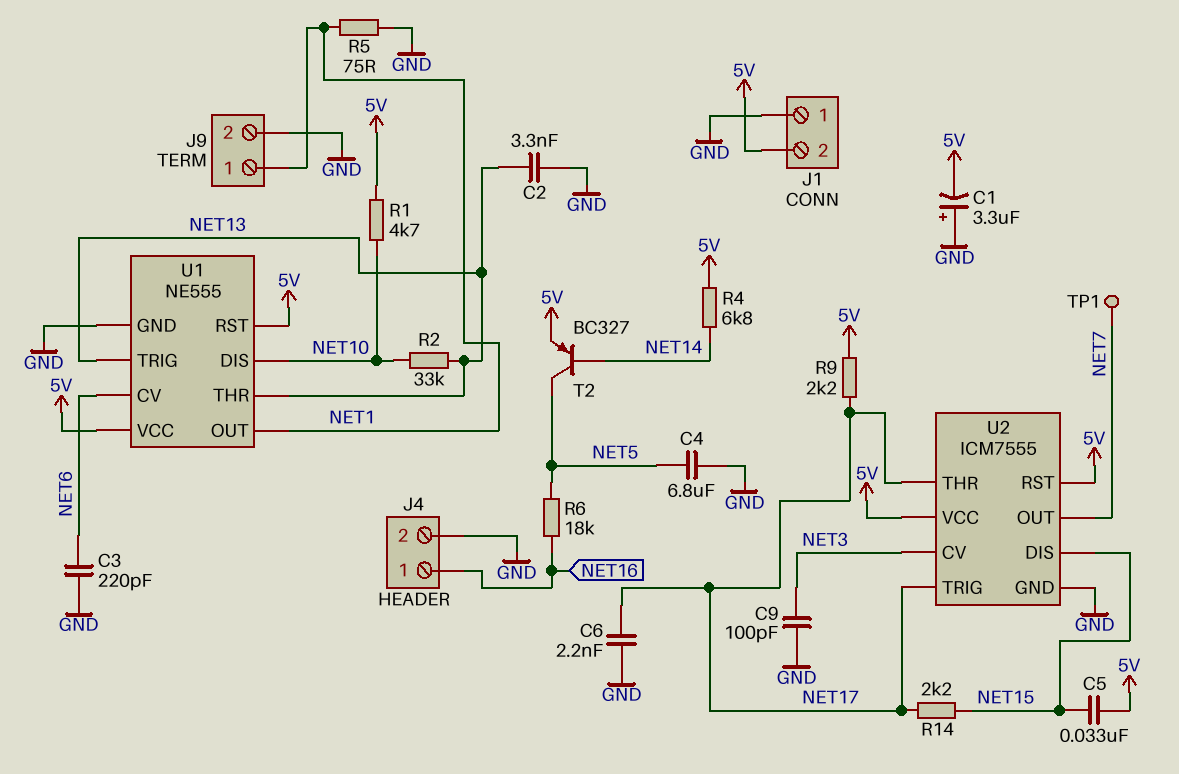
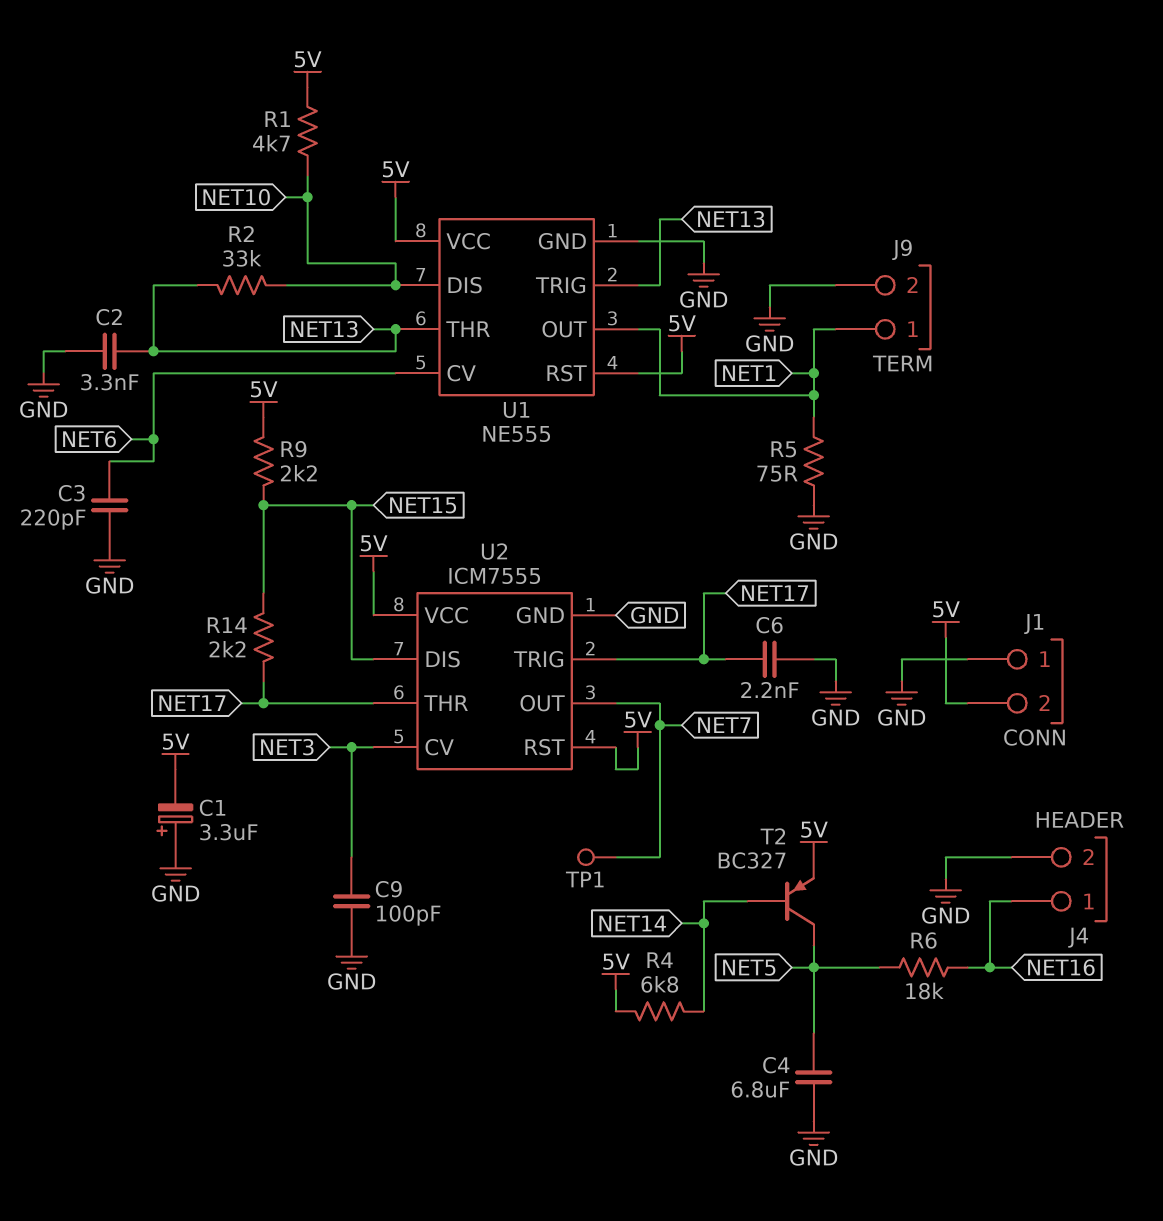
C5: 33nF (5V, NET15) -> none
R9: 2.2k (5V, NET17) -> 2.2k (5V, NET15)

